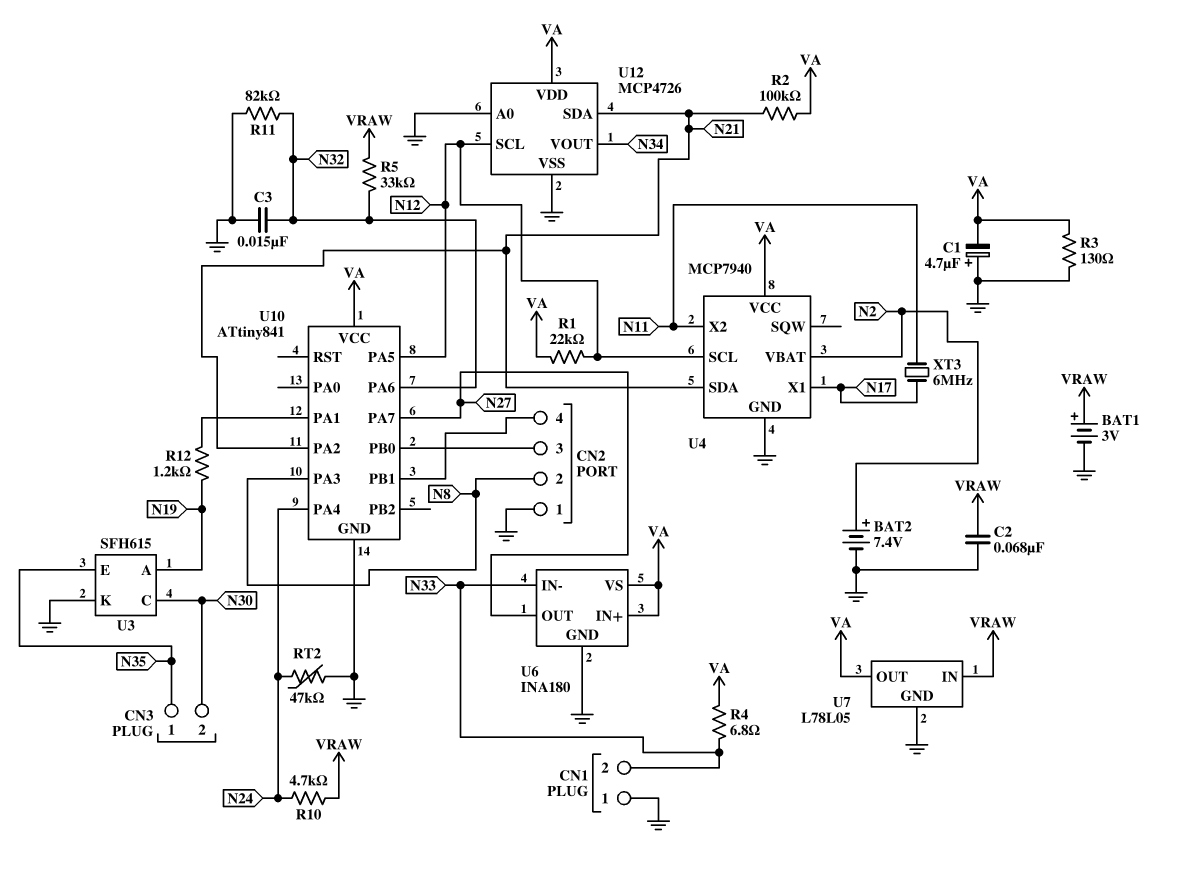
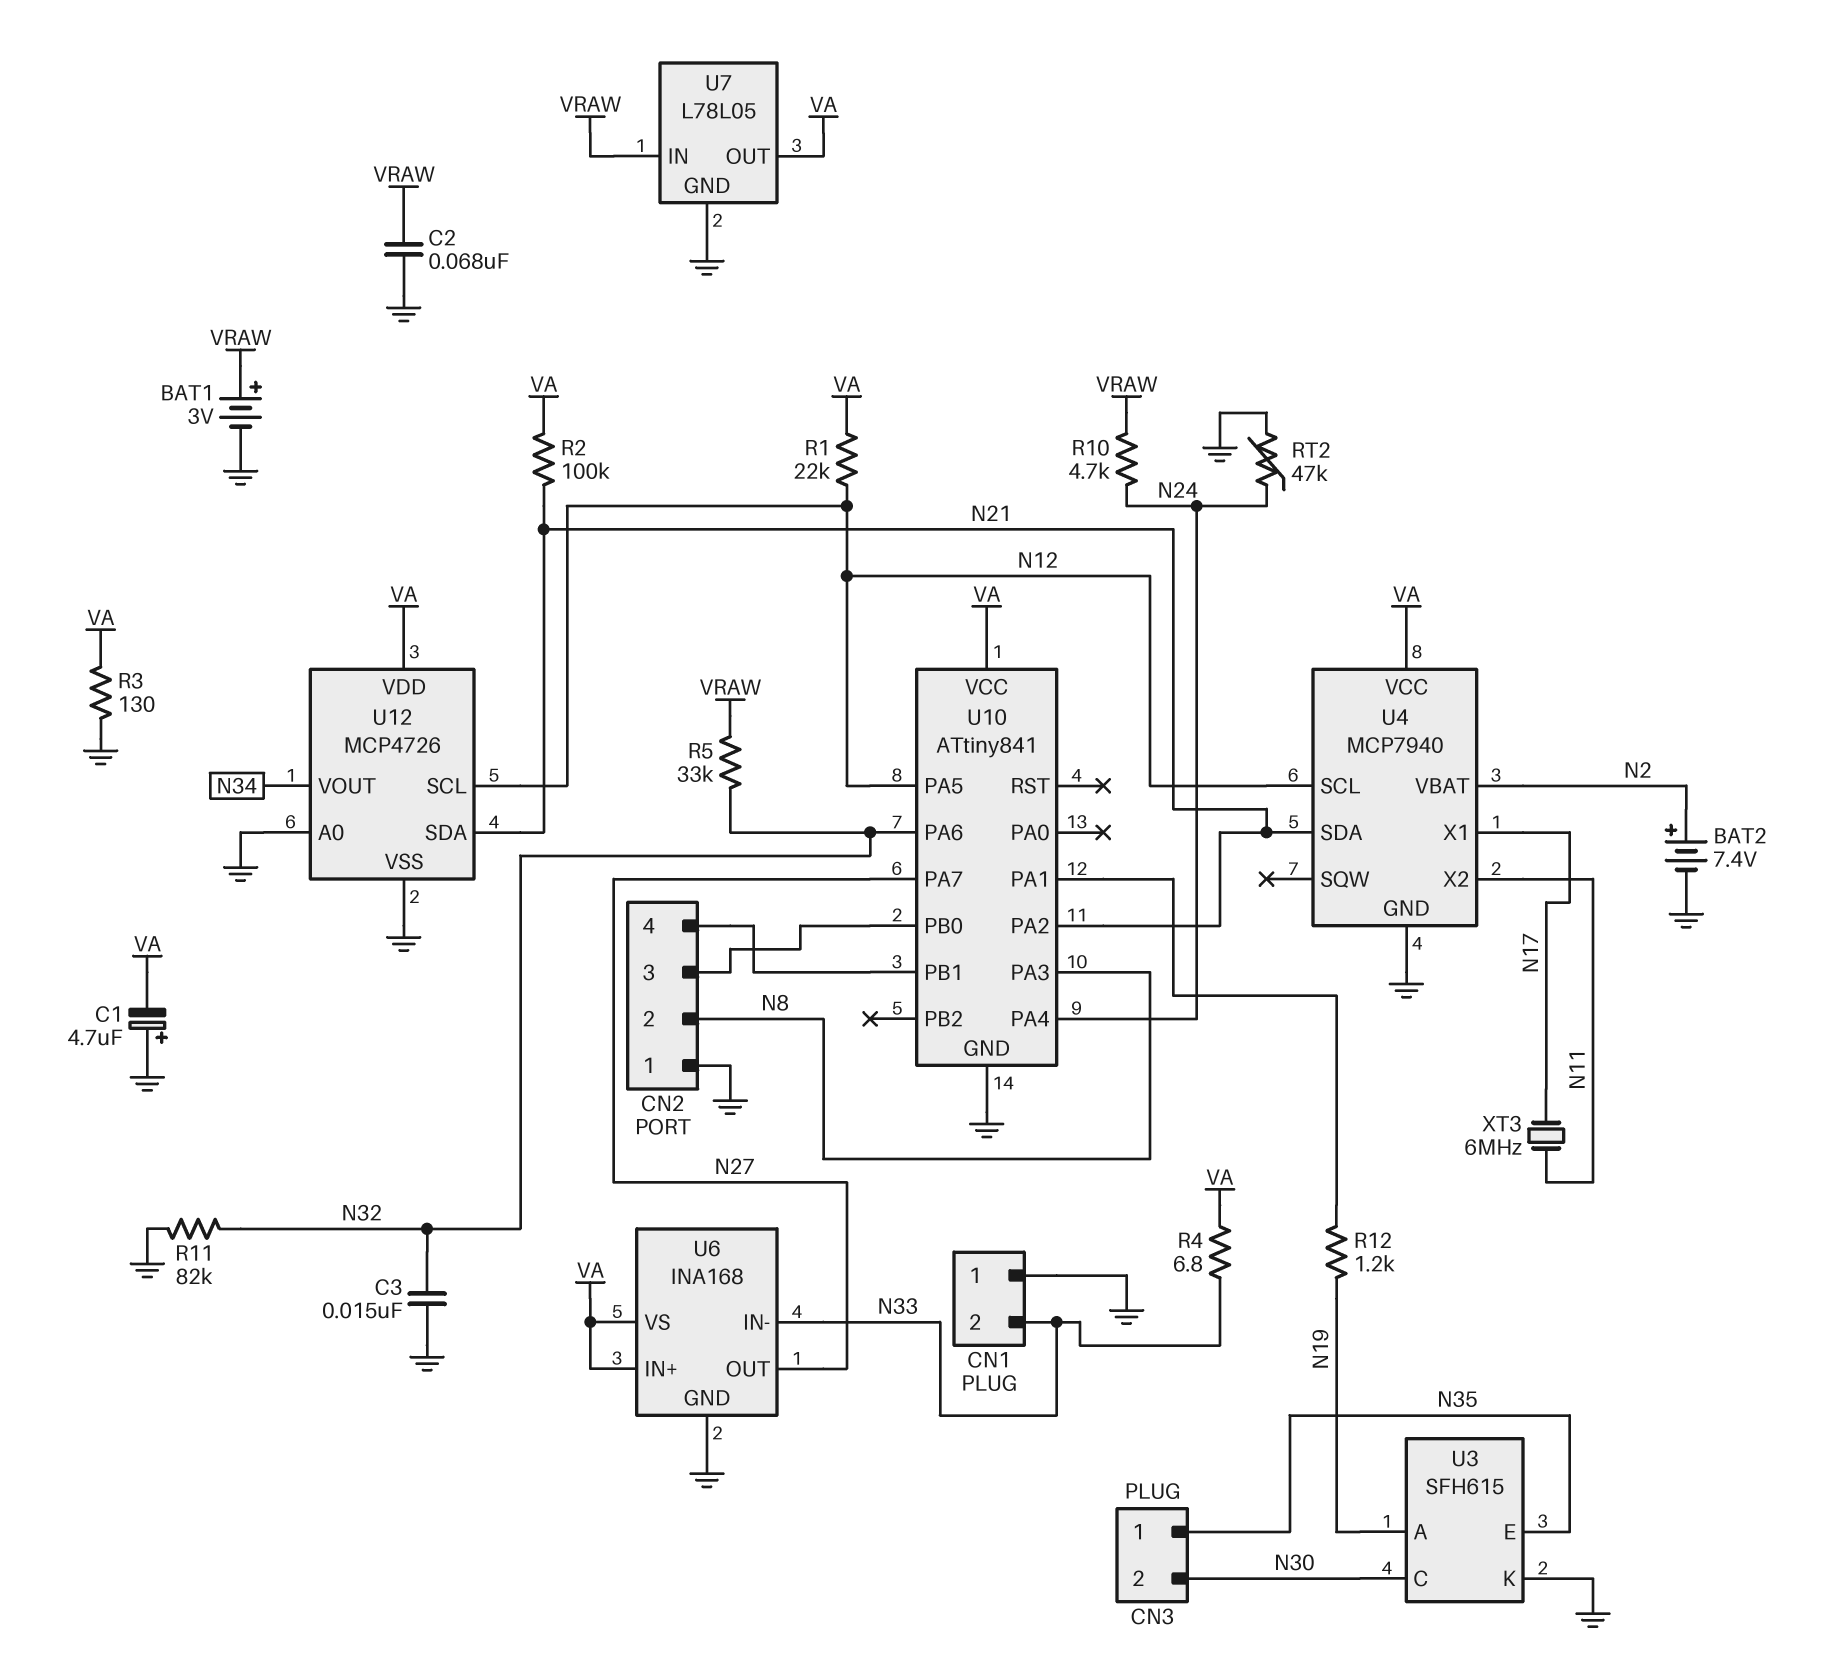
U6: INA180 -> INA168

